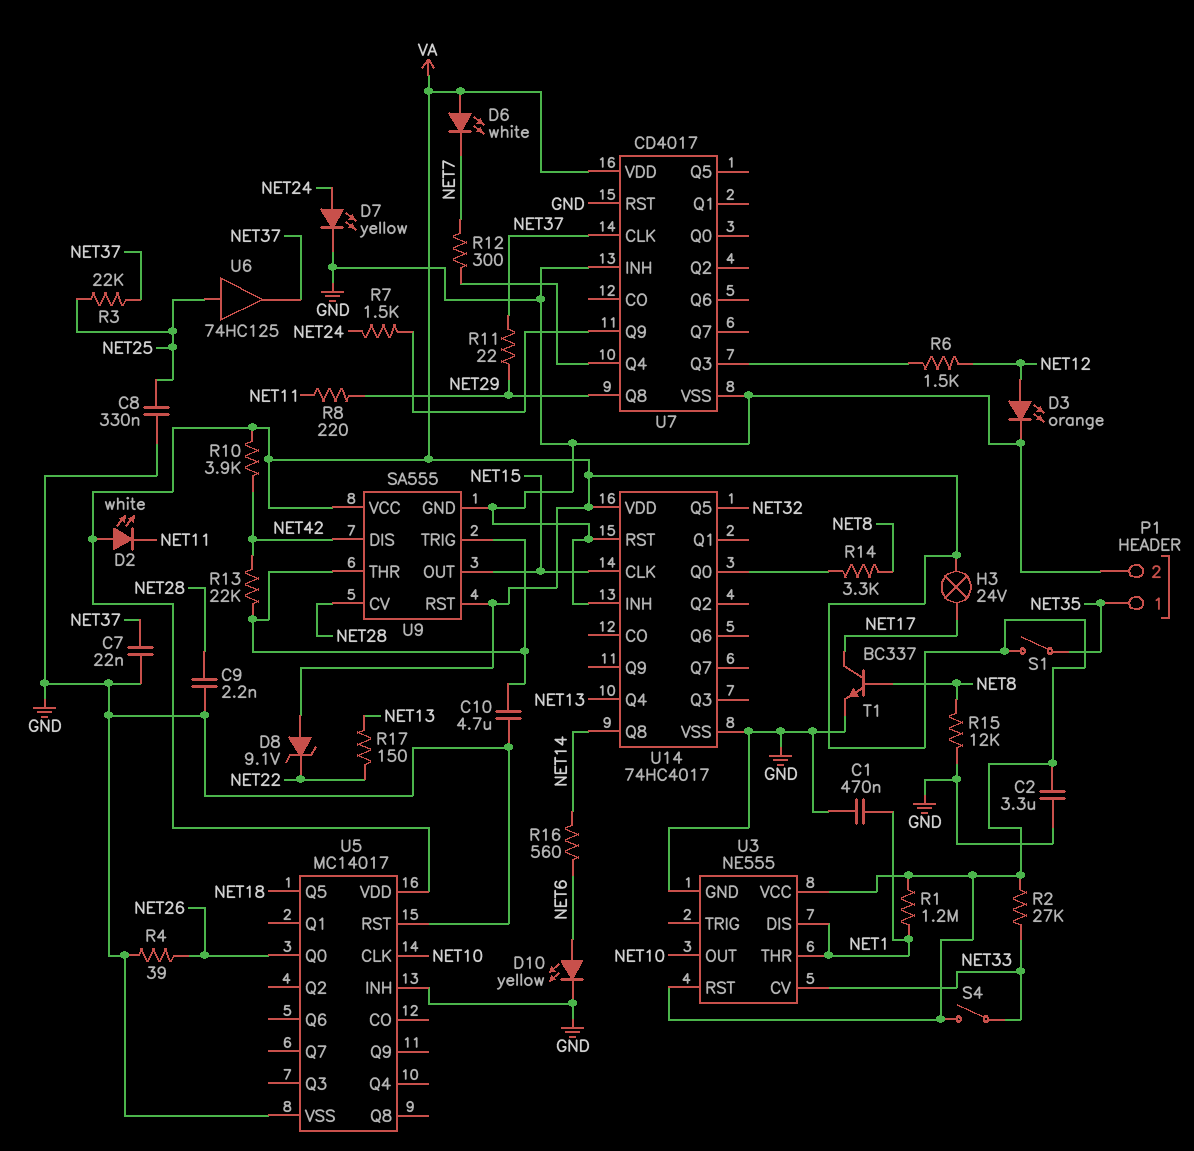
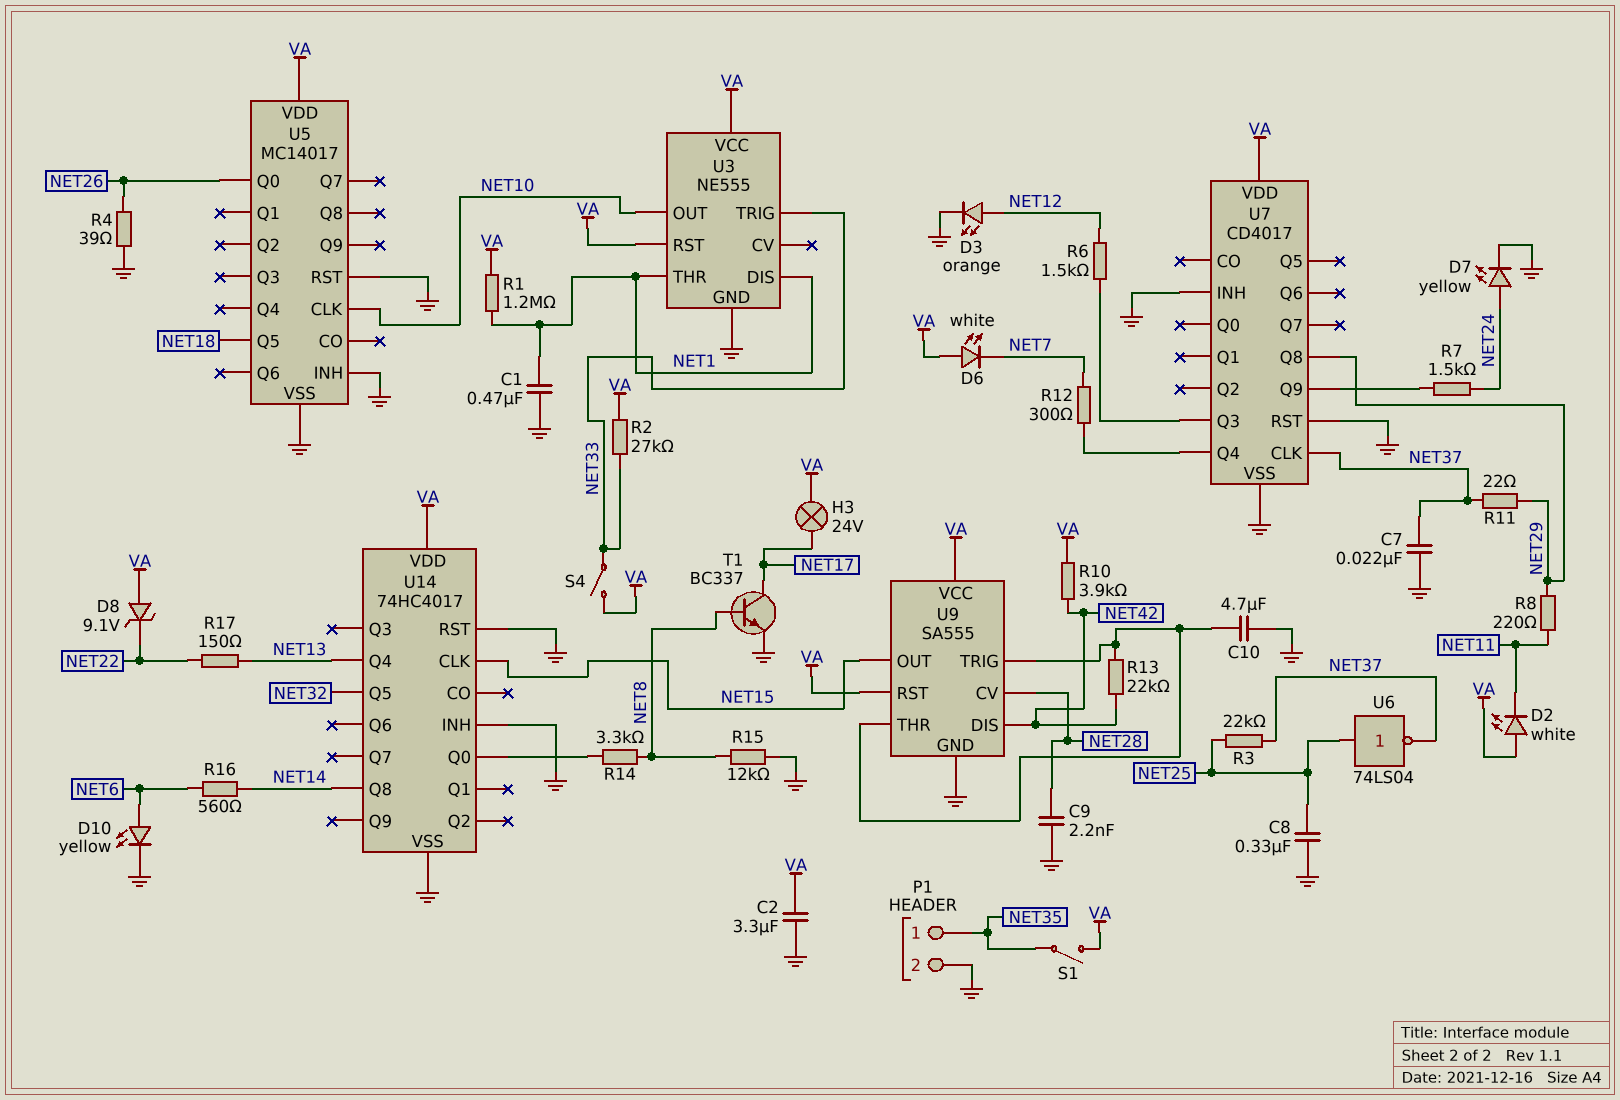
U3 pin CV: NET33 -> none
U3 pin TRIG: none -> NET33
U6: buffer 74HC125 (in NET25, out NET37) -> NOT 74LS04 (in NET25, out NET37)

